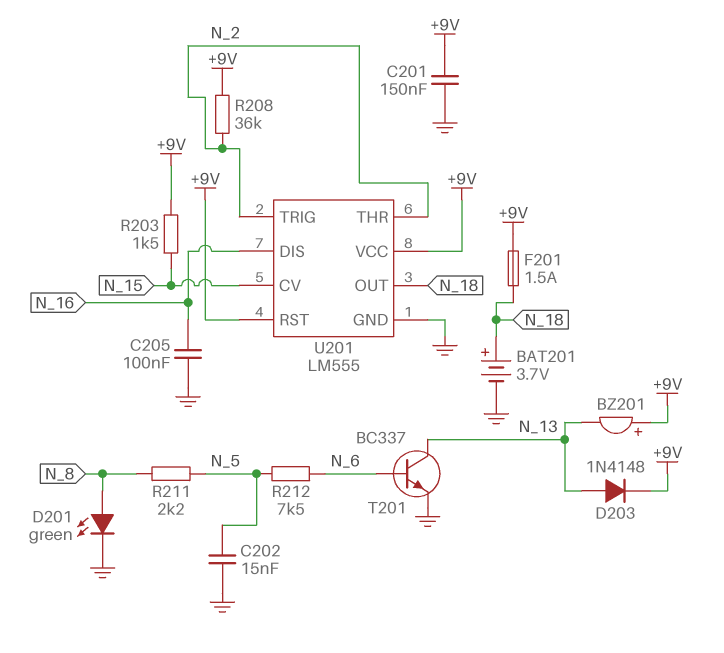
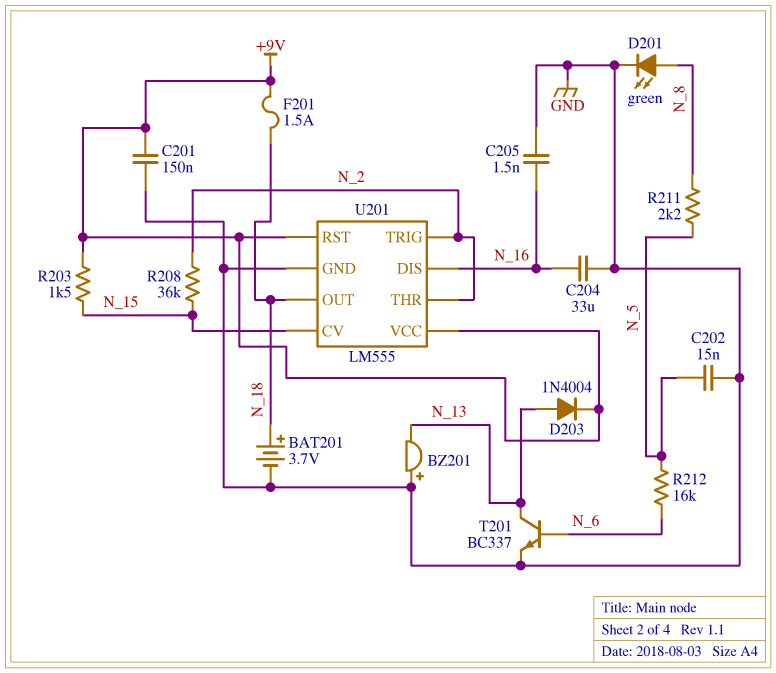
BZ201: buzzer (plus +9V, minus N_13) -> buzzer (plus GND, minus N_13)
C204: none -> 33uF (GND, N_16)
C205: 100nF (GND, N_16) -> 1.5nF (GND, N_16)
D203: diode 1N4148 (A N_13, K +9V) -> diode 1N4004 (A N_13, K +9V)
R208: 36k (+9V, N_2) -> 36k (N_2, N_15)
R212: 7.5k (N_5, N_6) -> 16k (N_5, N_6)

